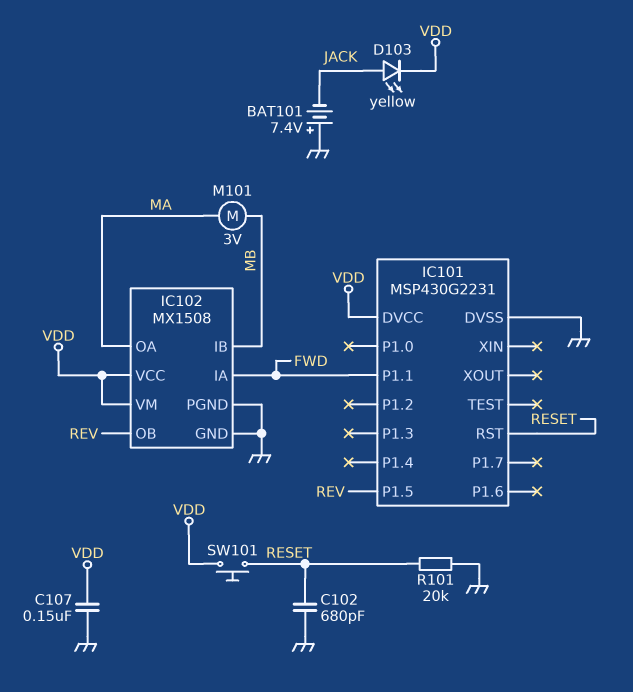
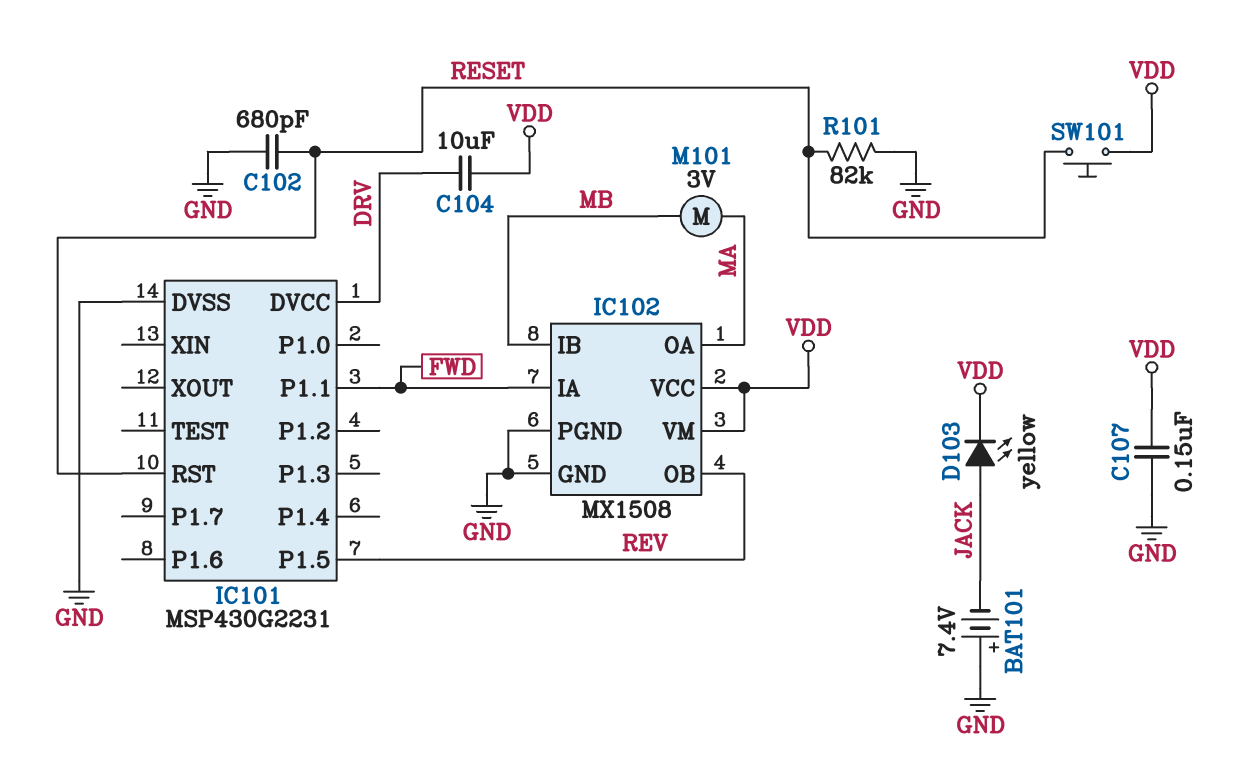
C104: none -> 10uF (DRV, VDD)
IC101 pin DVCC: VDD -> DRV
R101: 20k (GND, RESET) -> 82k (GND, RESET)

